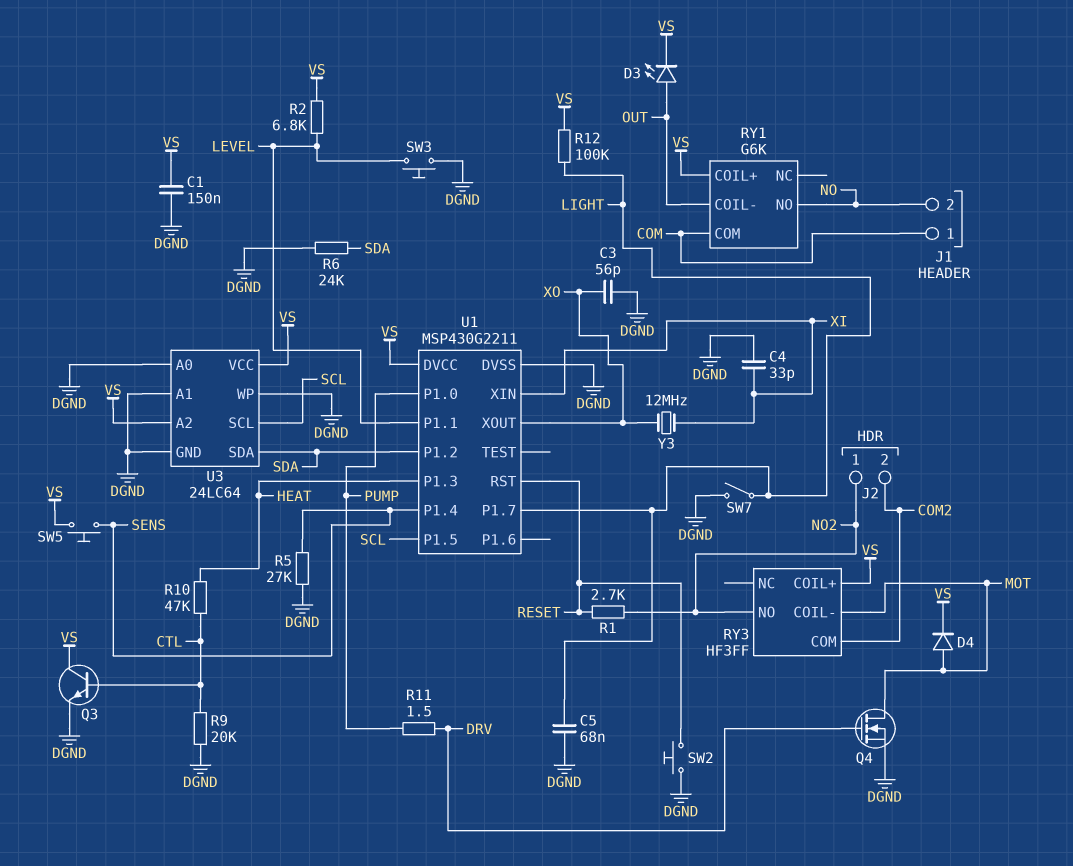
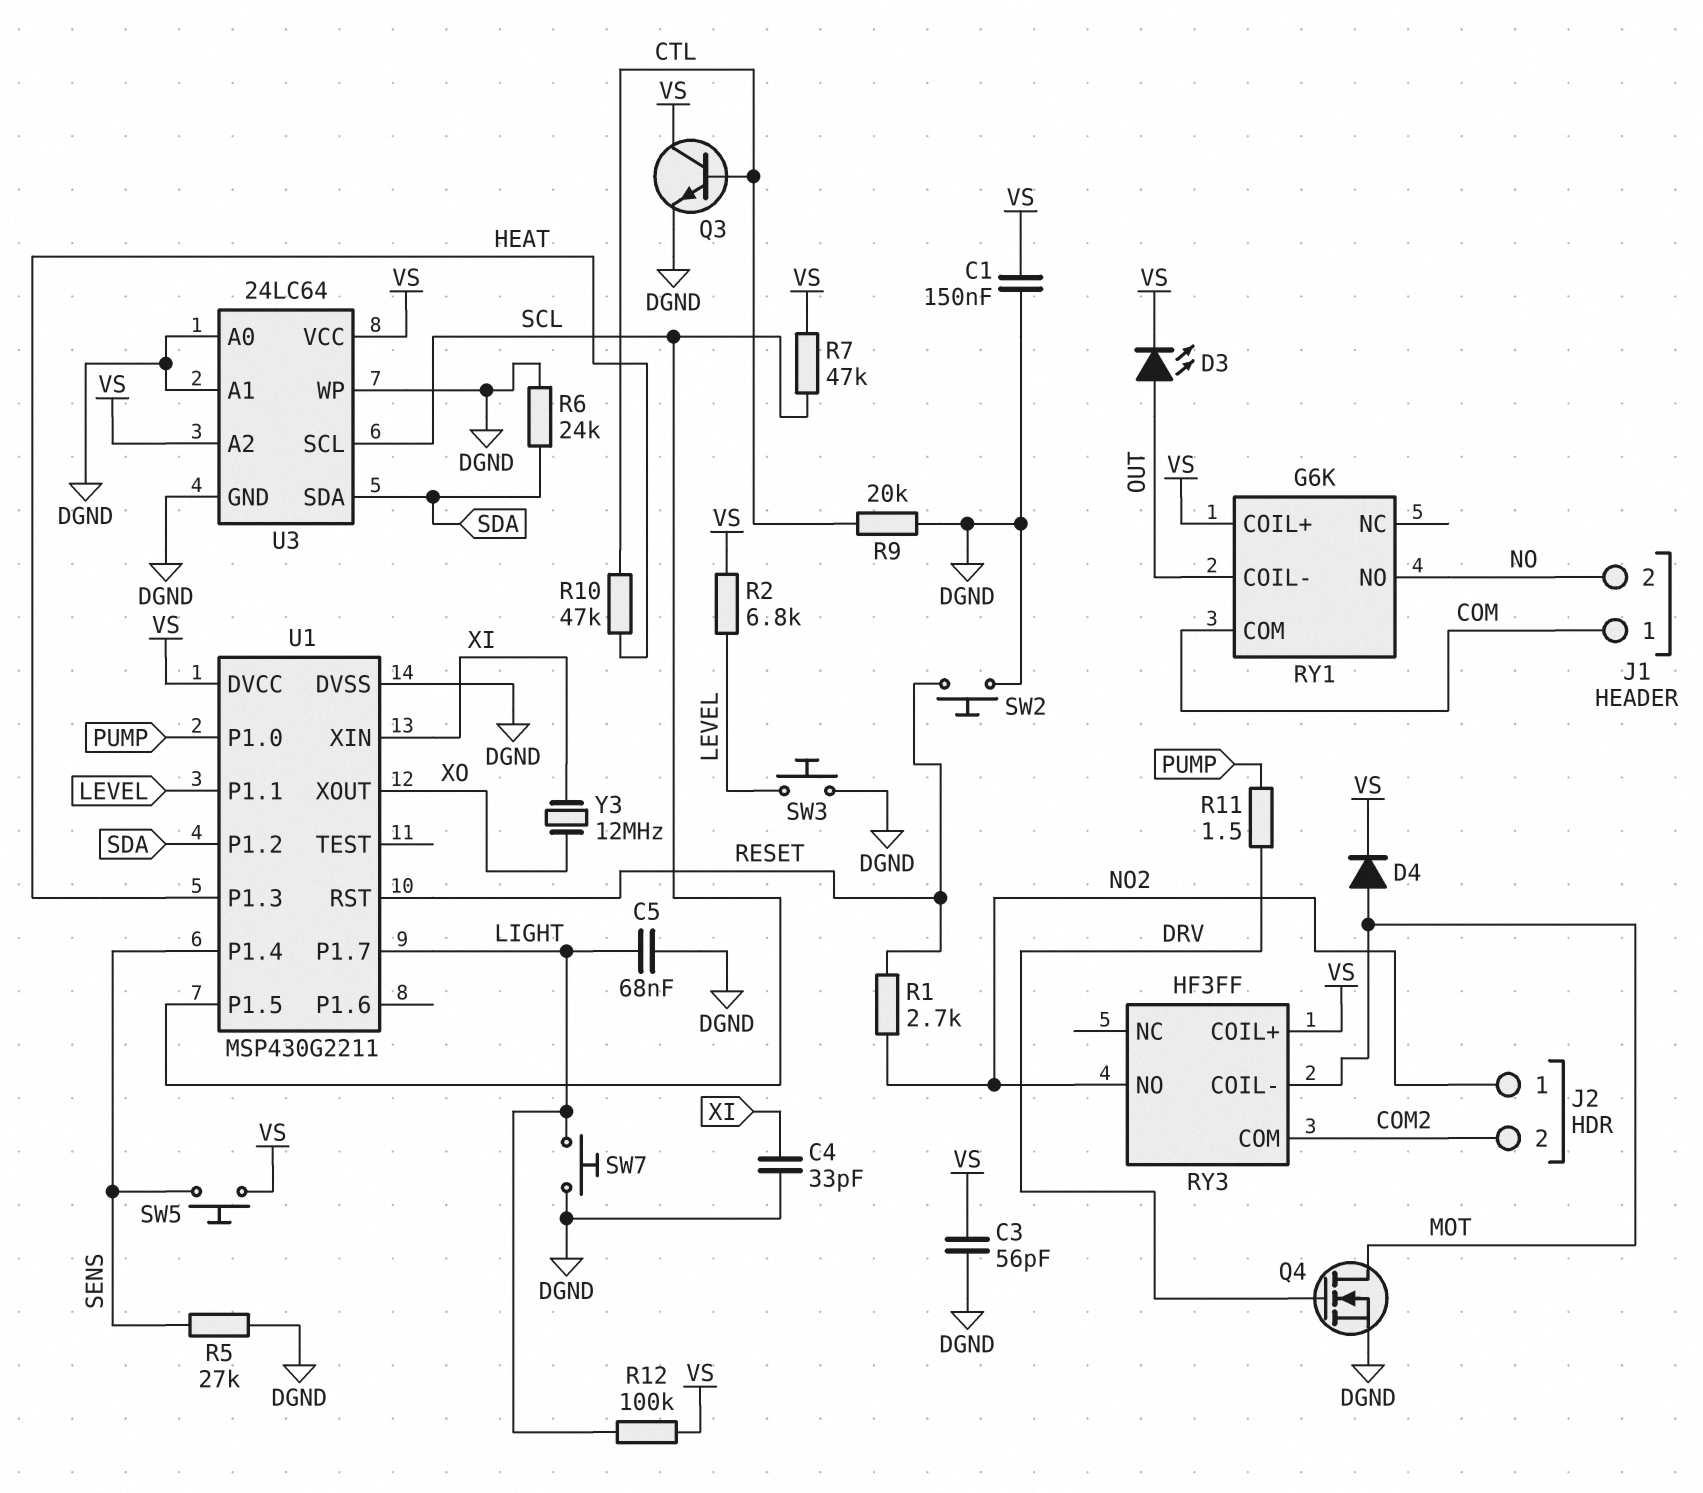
C3: 56pF (DGND, XO) -> 56pF (DGND, VS)
R7: none -> 47k (SCL, VS)
SW7: switch (DGND, LIGHT) -> button (DGND, LIGHT)

